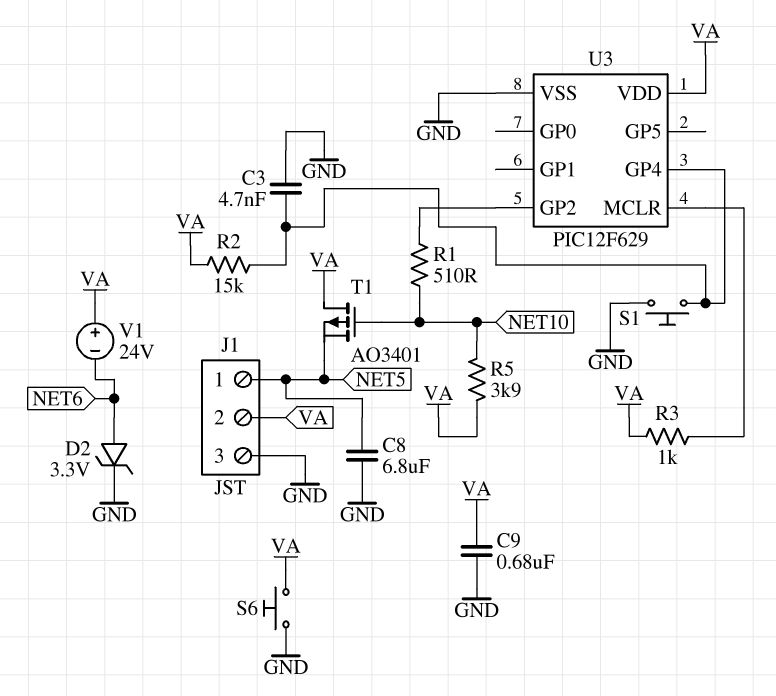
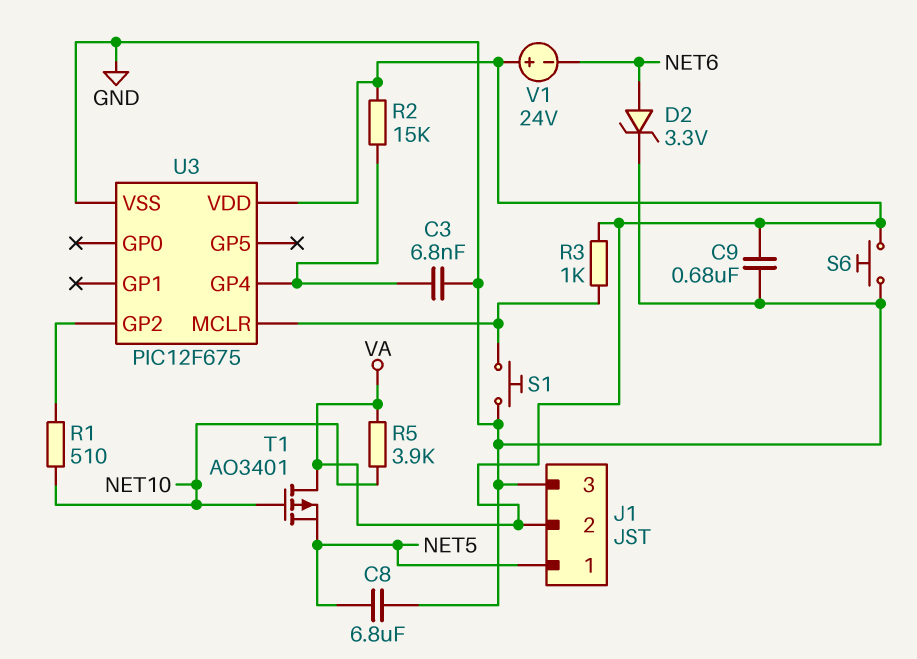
C3: 4.7nF (GND, U3/GP4) -> 6.8nF (GND, U3/GP4)
S1: button (GND, U3/GP4) -> button (GND, U3/MCLR)
U3: PIC12F629 -> PIC12F675

